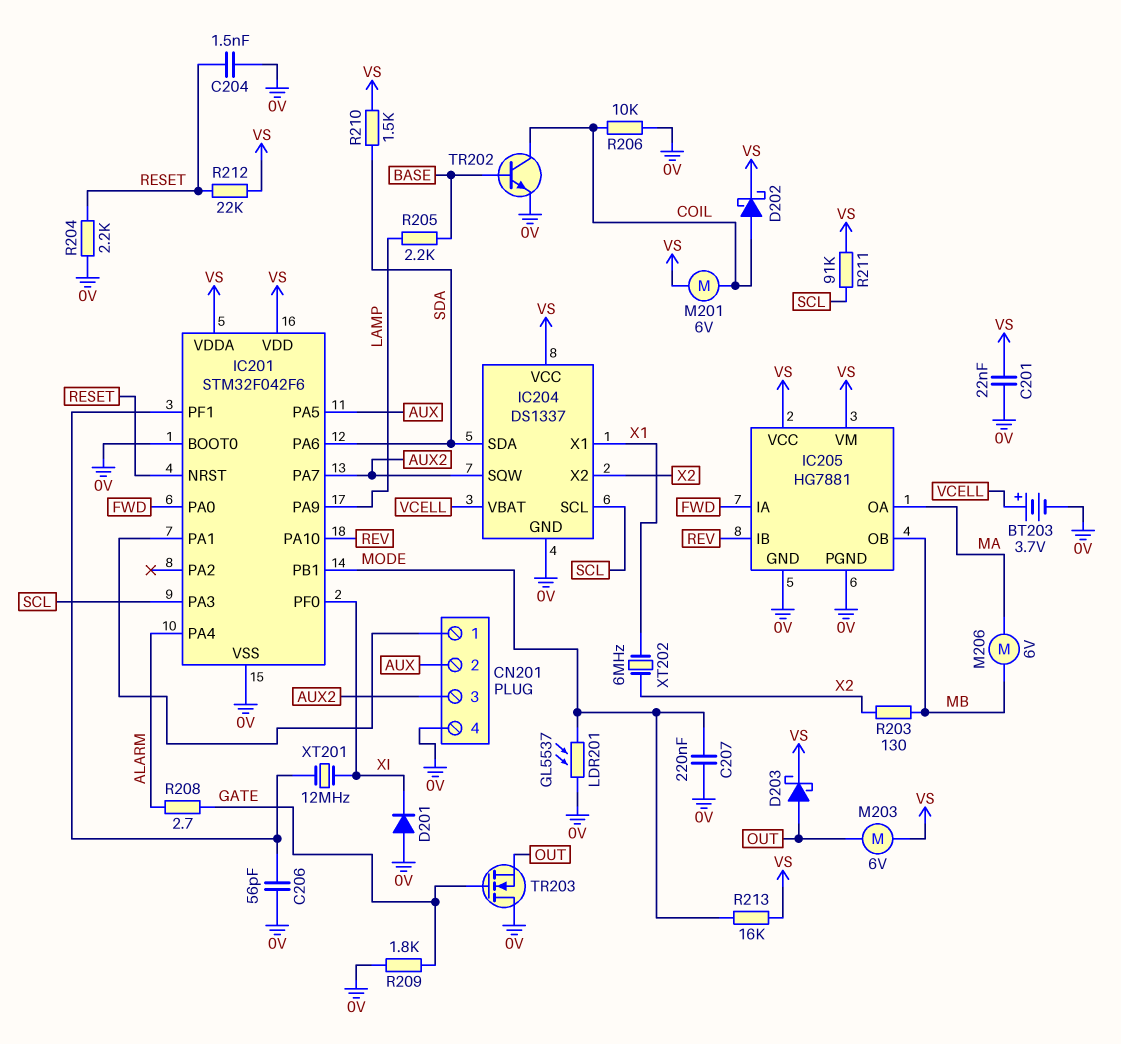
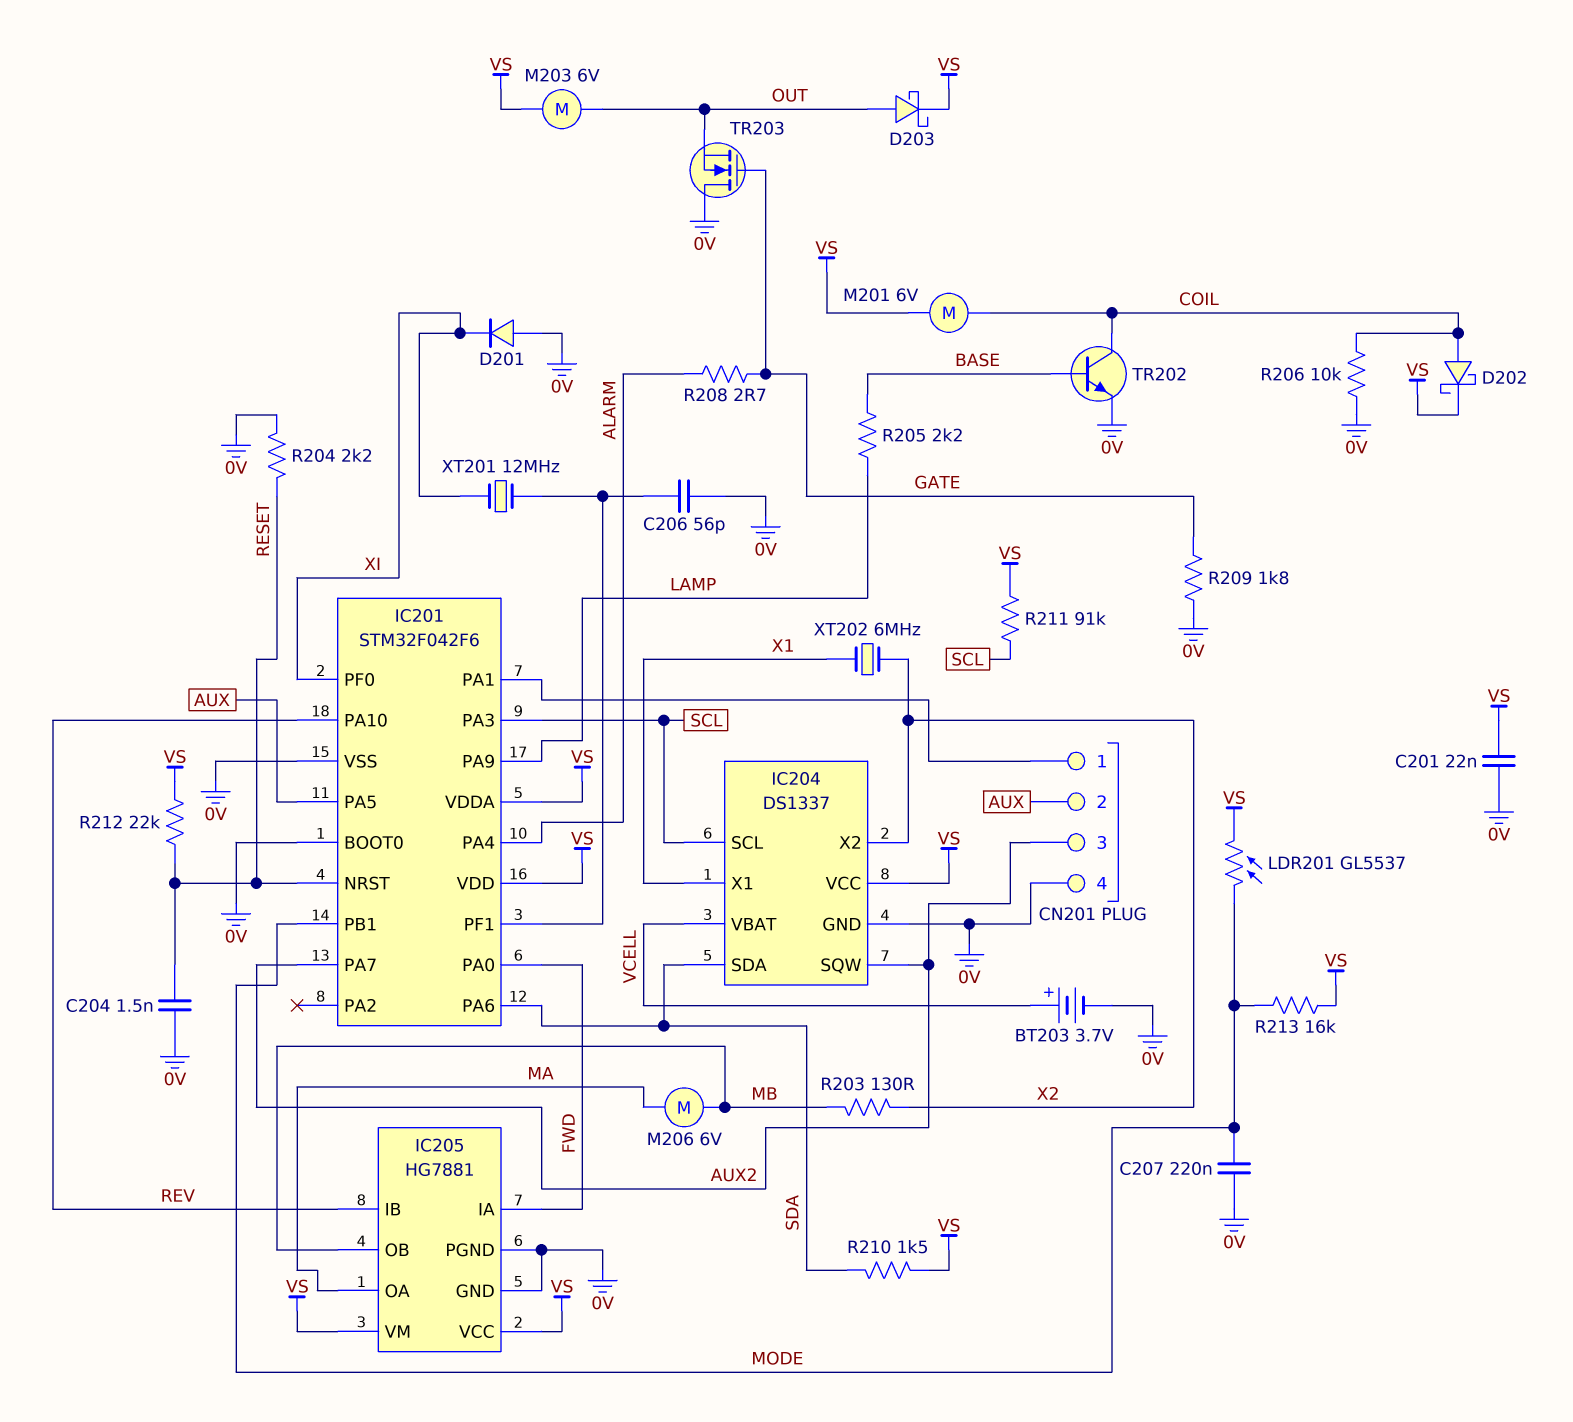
LDR201: GL5537 (0V, MODE) -> GL5537 (MODE, VS)

